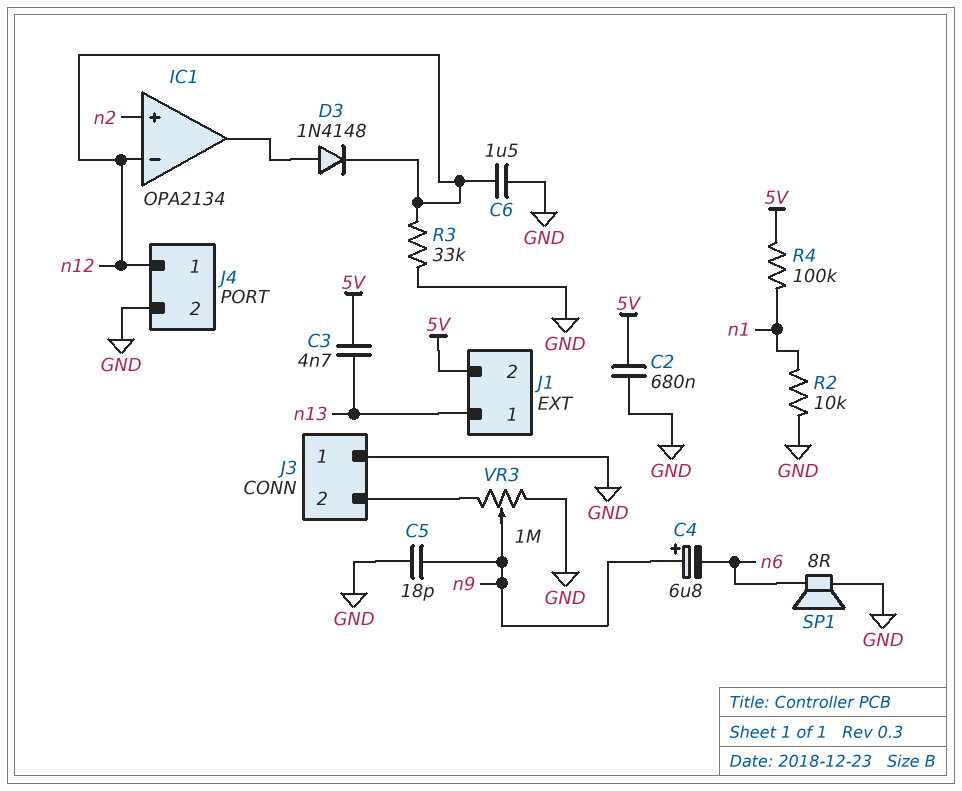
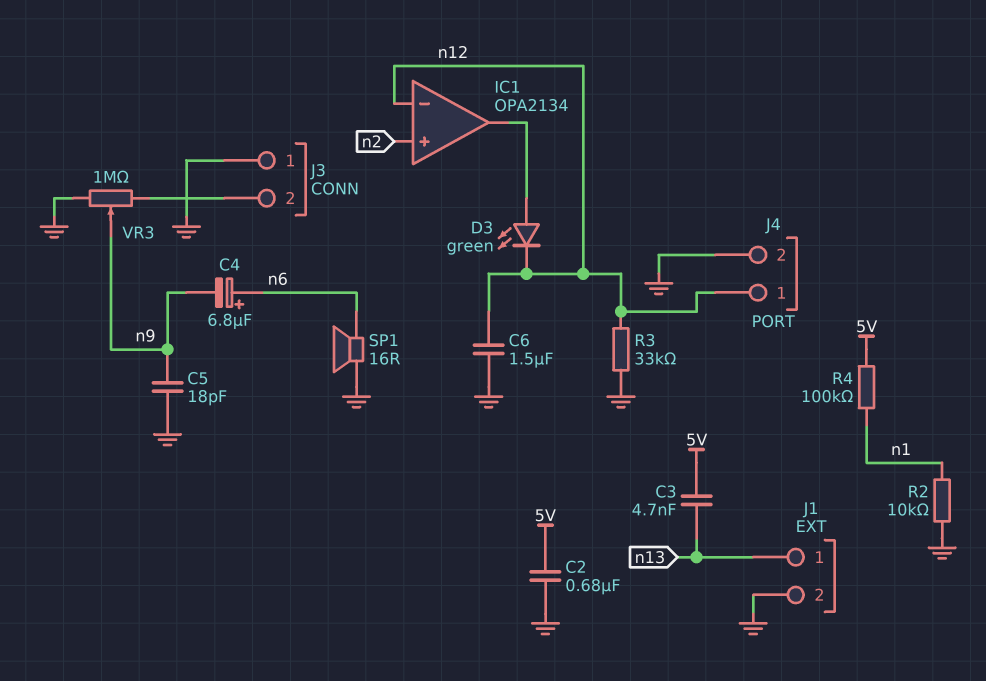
C4: 6.8uF (plus n9, minus n6) -> 6.8uF (plus n6, minus n9)
D3: diode 1N4148 (A IC1/out, K n12) -> LED green (A IC1/out, K n12)
J1 pin 2: 5V -> GND
SP1: speaker 8R (GND, n6) -> speaker 16R (GND, n6)

